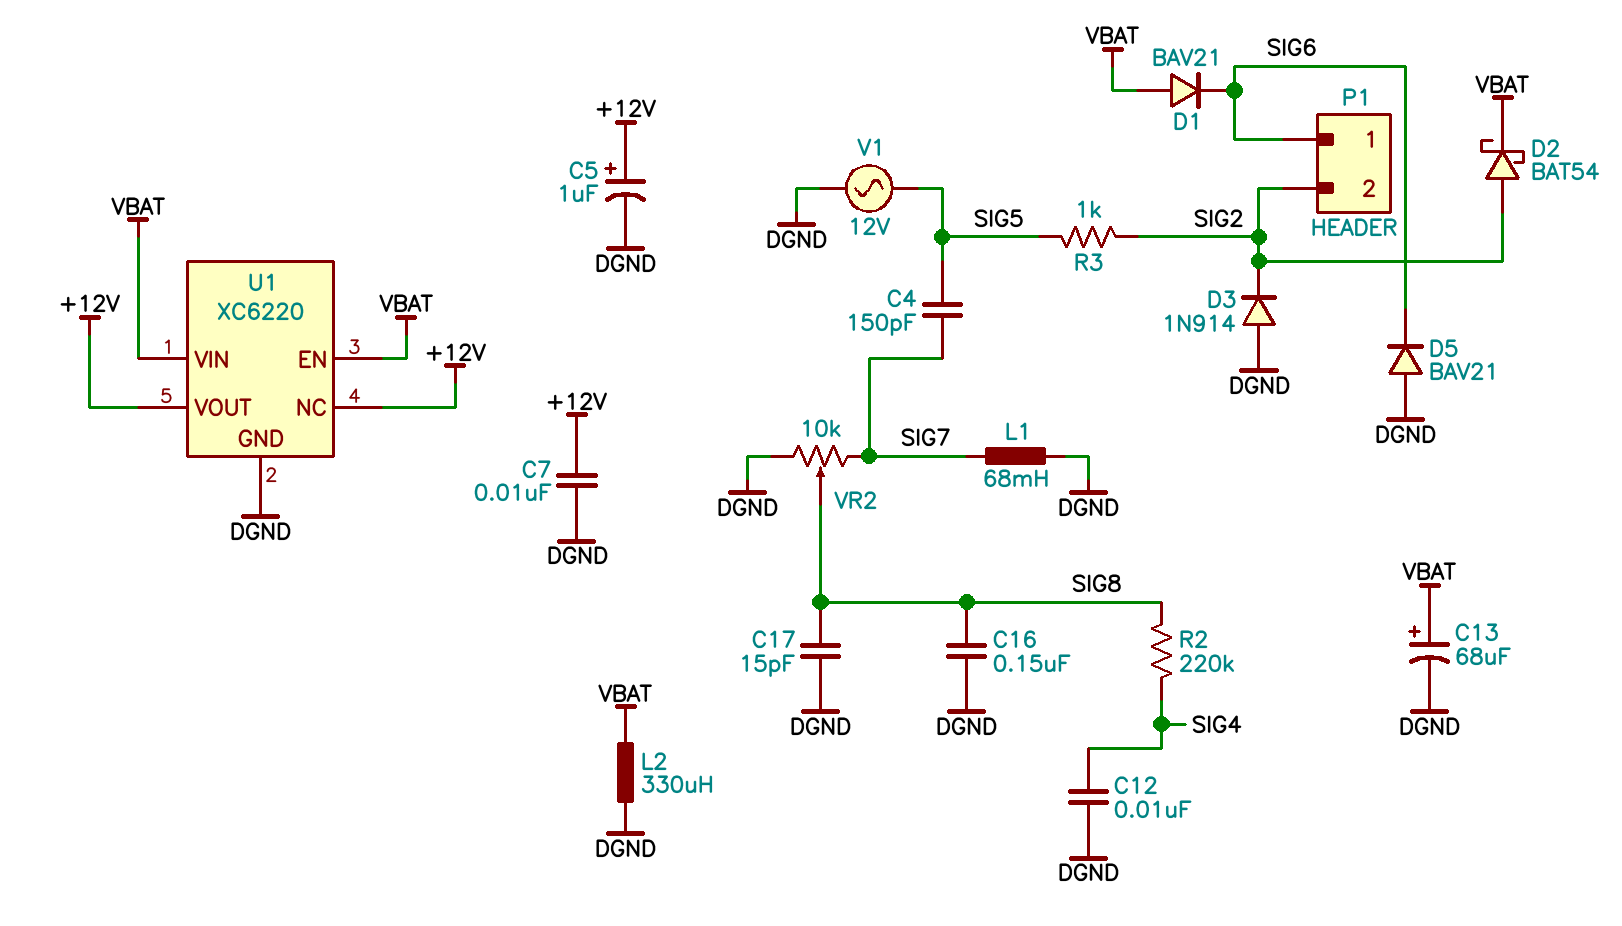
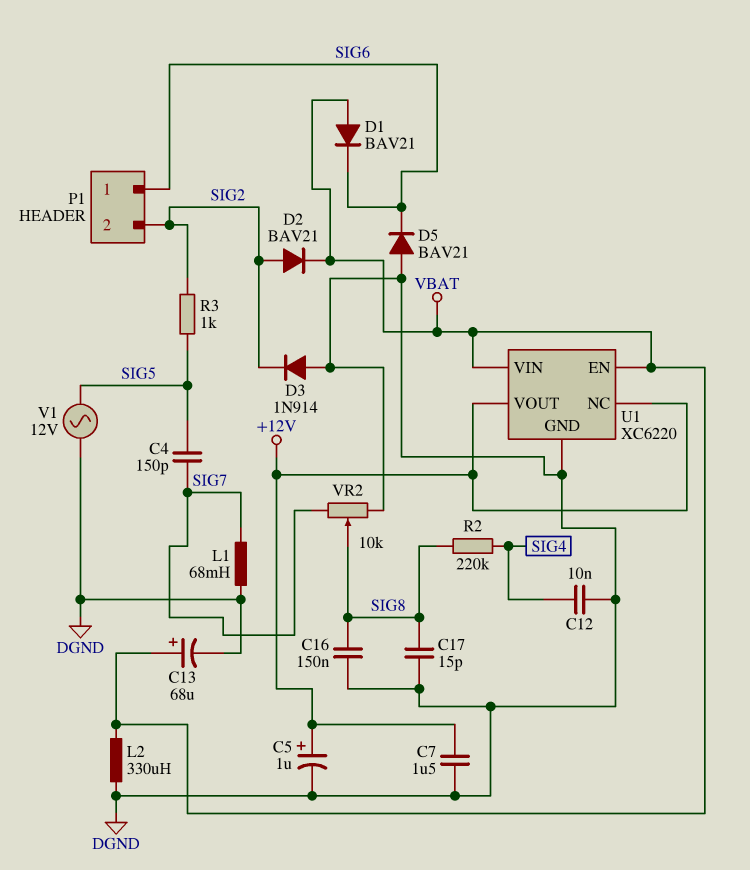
C7: 10nF (+12V, DGND) -> 1.5uF (+12V, DGND)
D2: schottky BAT54 (A SIG2, K VBAT) -> diode BAV21 (A SIG2, K VBAT)

